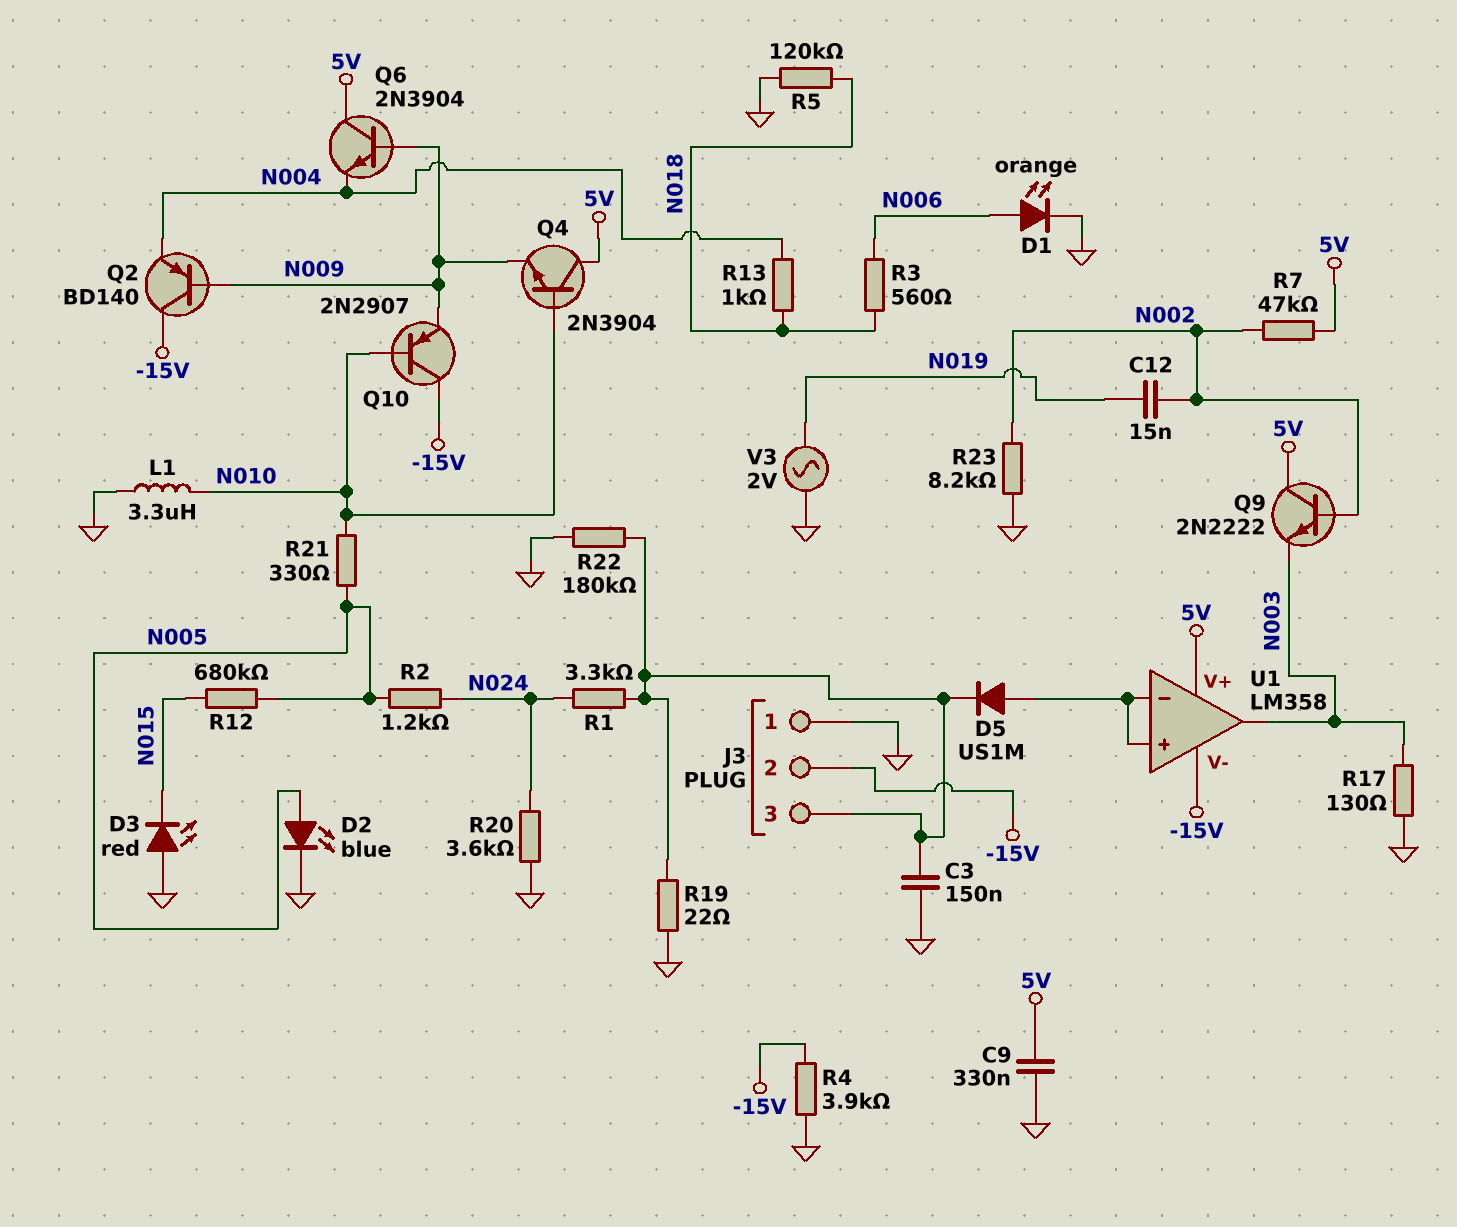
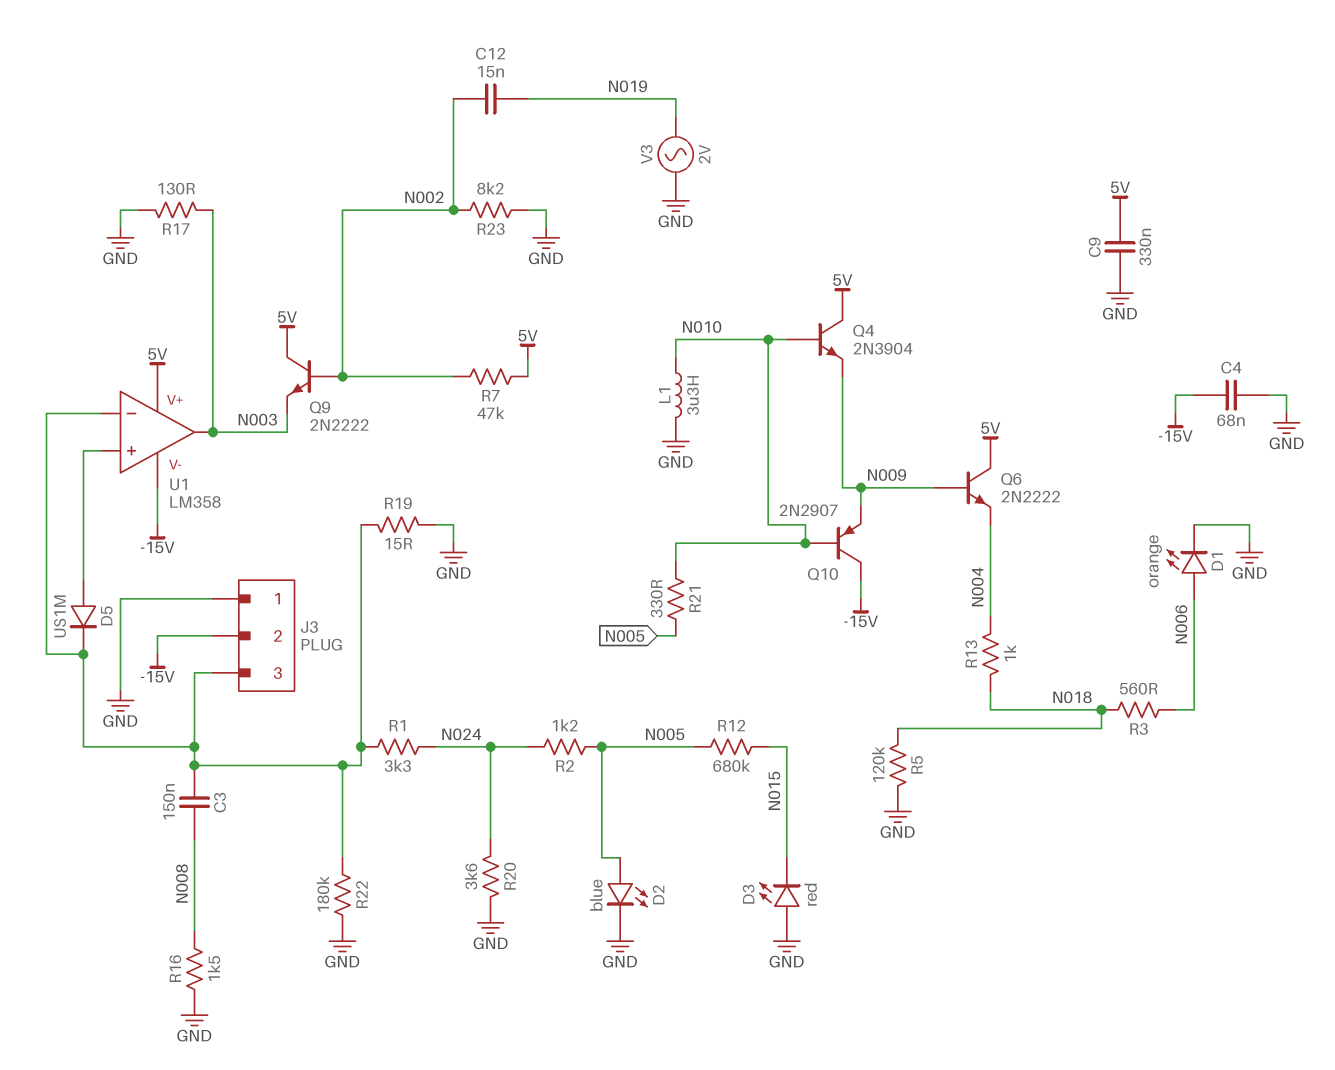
C3: 150nF (GND, J3/3) -> 150nF (J3/3, N008)
C4: none -> 68nF (-15V, GND)
Q2: PNP BD140 (B N009, C -15V, E N004) -> none
Q6: NPN 2N3904 (B N009, C 5V, E N004) -> NPN 2N2222 (B N009, C 5V, E N004)
R4: 3.9k (-15V, GND) -> none
R16: none -> 1.5k (GND, N008)
R19: 22 (GND, J3/3) -> 15 (GND, J3/3)
U1 pin in-: U1/in+ -> J3/3

